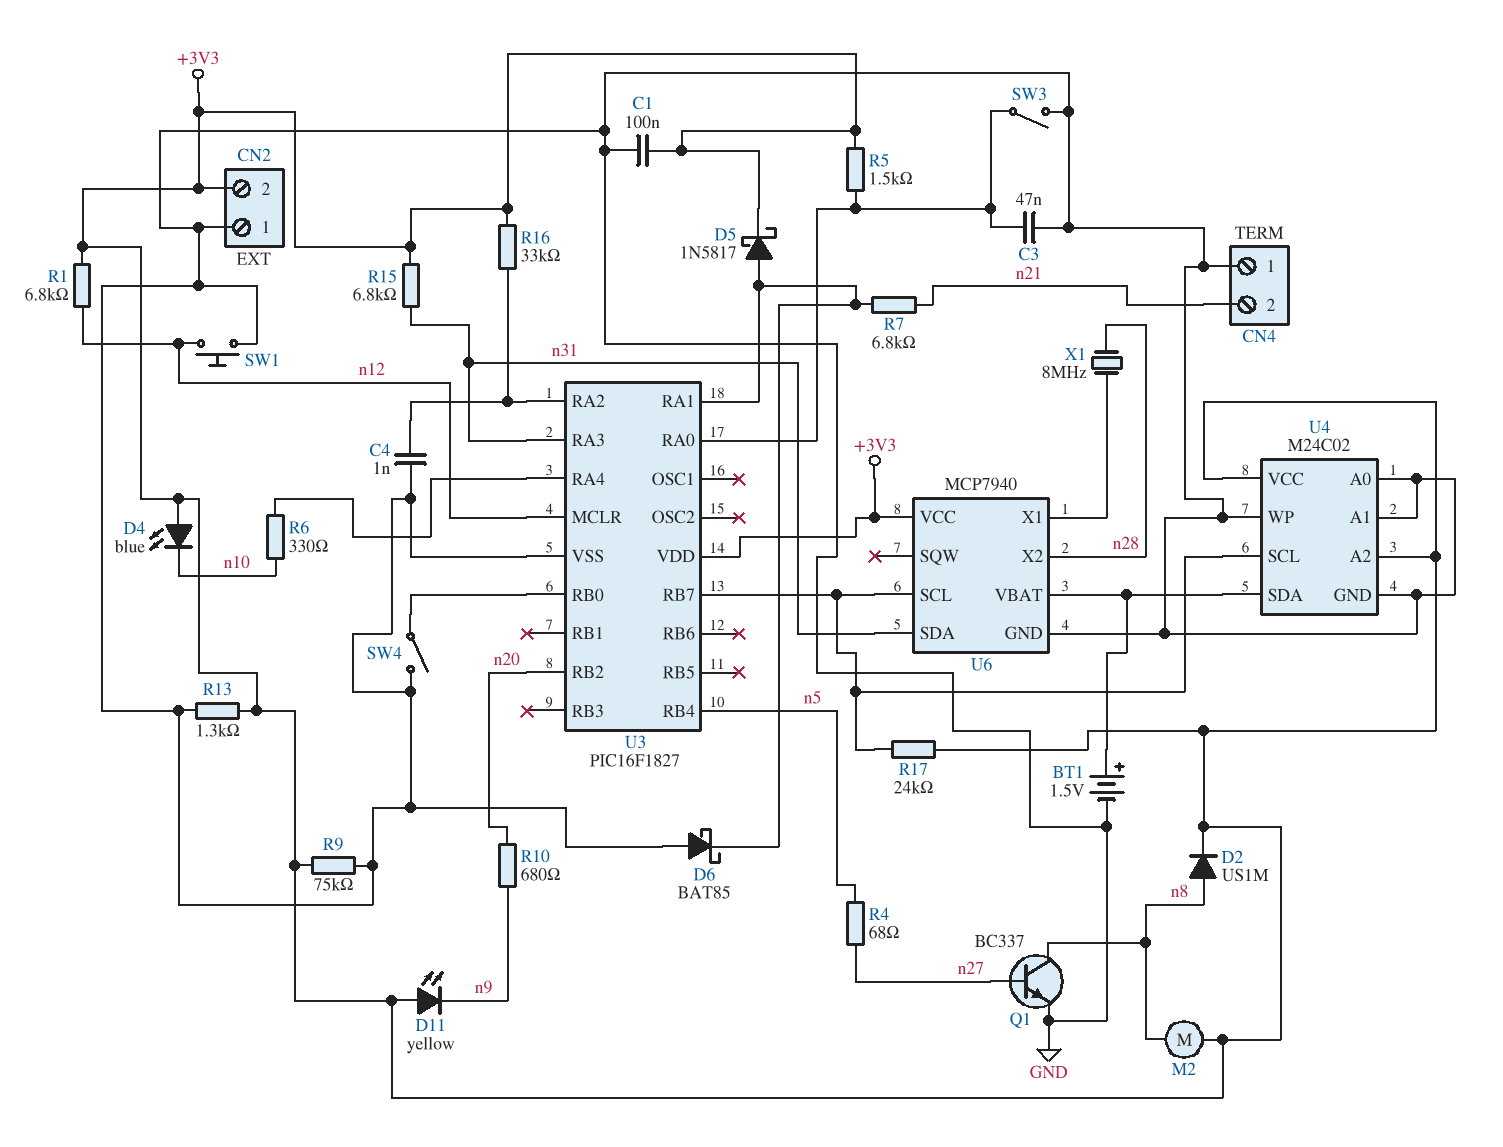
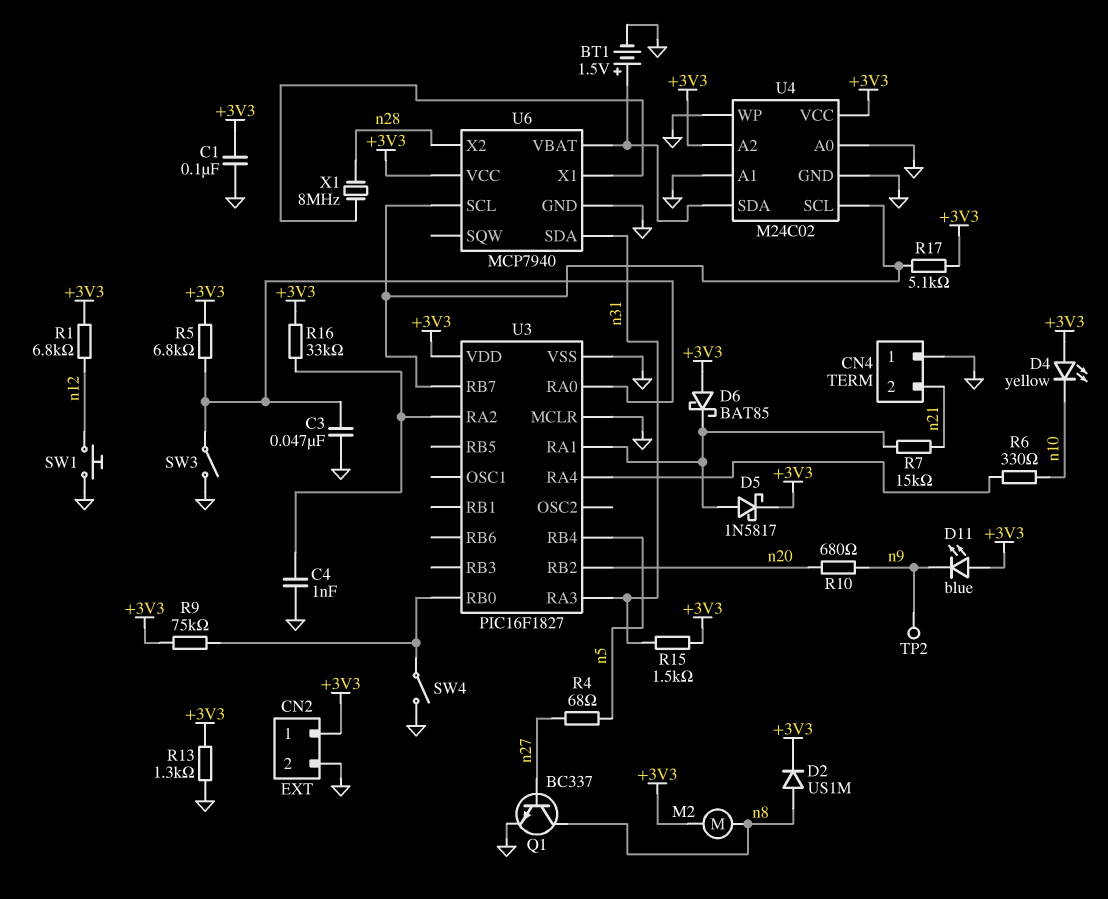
CN2 pin 1: GND -> +3V3
CN2 pin 2: +3V3 -> GND
D4: LED blue (A +3V3, K n10) -> LED yellow (A +3V3, K n10)
D6: schottky BAT85 (A GND, K U3/RA1) -> schottky BAT85 (A +3V3, K U3/RA1)
D11: LED yellow (A +3V3, K n9) -> LED blue (A +3V3, K n9)
R5: 1.5k (+3V3, U3/RA0) -> 6.8k (+3V3, U3/RA0)
R7: 6.8k (U3/RA1, n21) -> 15k (U3/RA1, n21)
R9: 75k (+3V3, GND) -> 75k (+3V3, U3/RB0)
R15: 6.8k (+3V3, n31) -> 1.5k (+3V3, n31)
R17: 24k (+3V3, U3/RB7) -> 5.1k (+3V3, U3/RB7)
TP2: none -> test point (n9)
U3 pin MCLR: n12 -> GND

